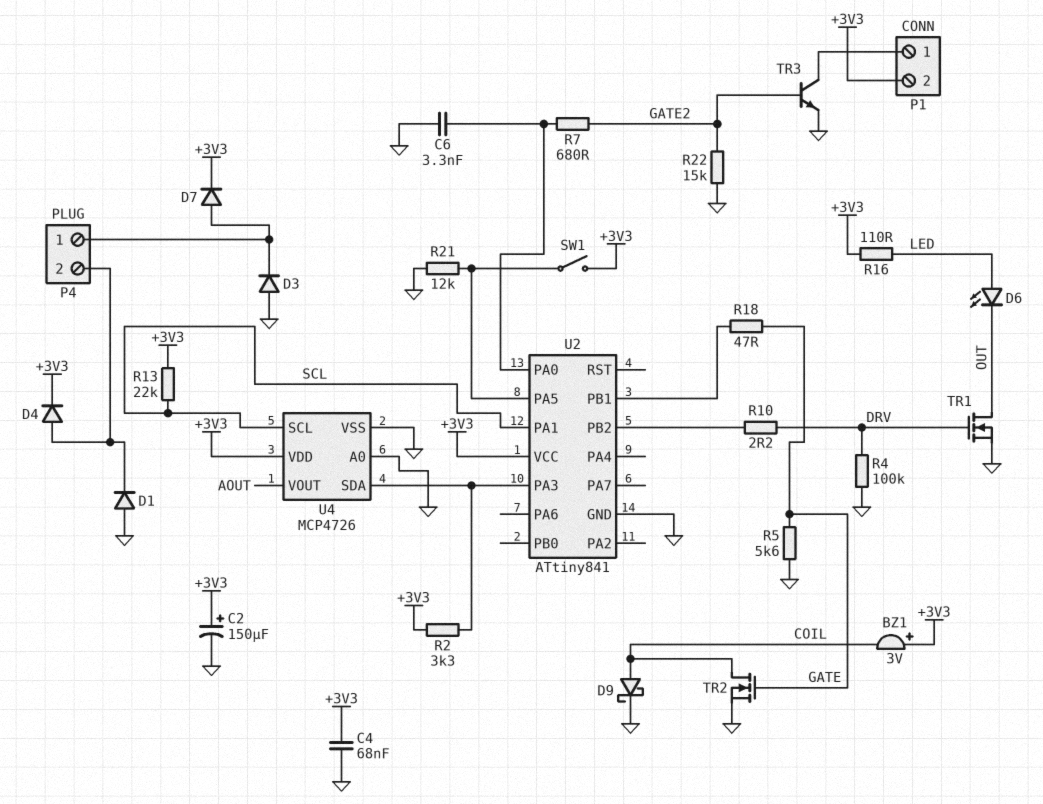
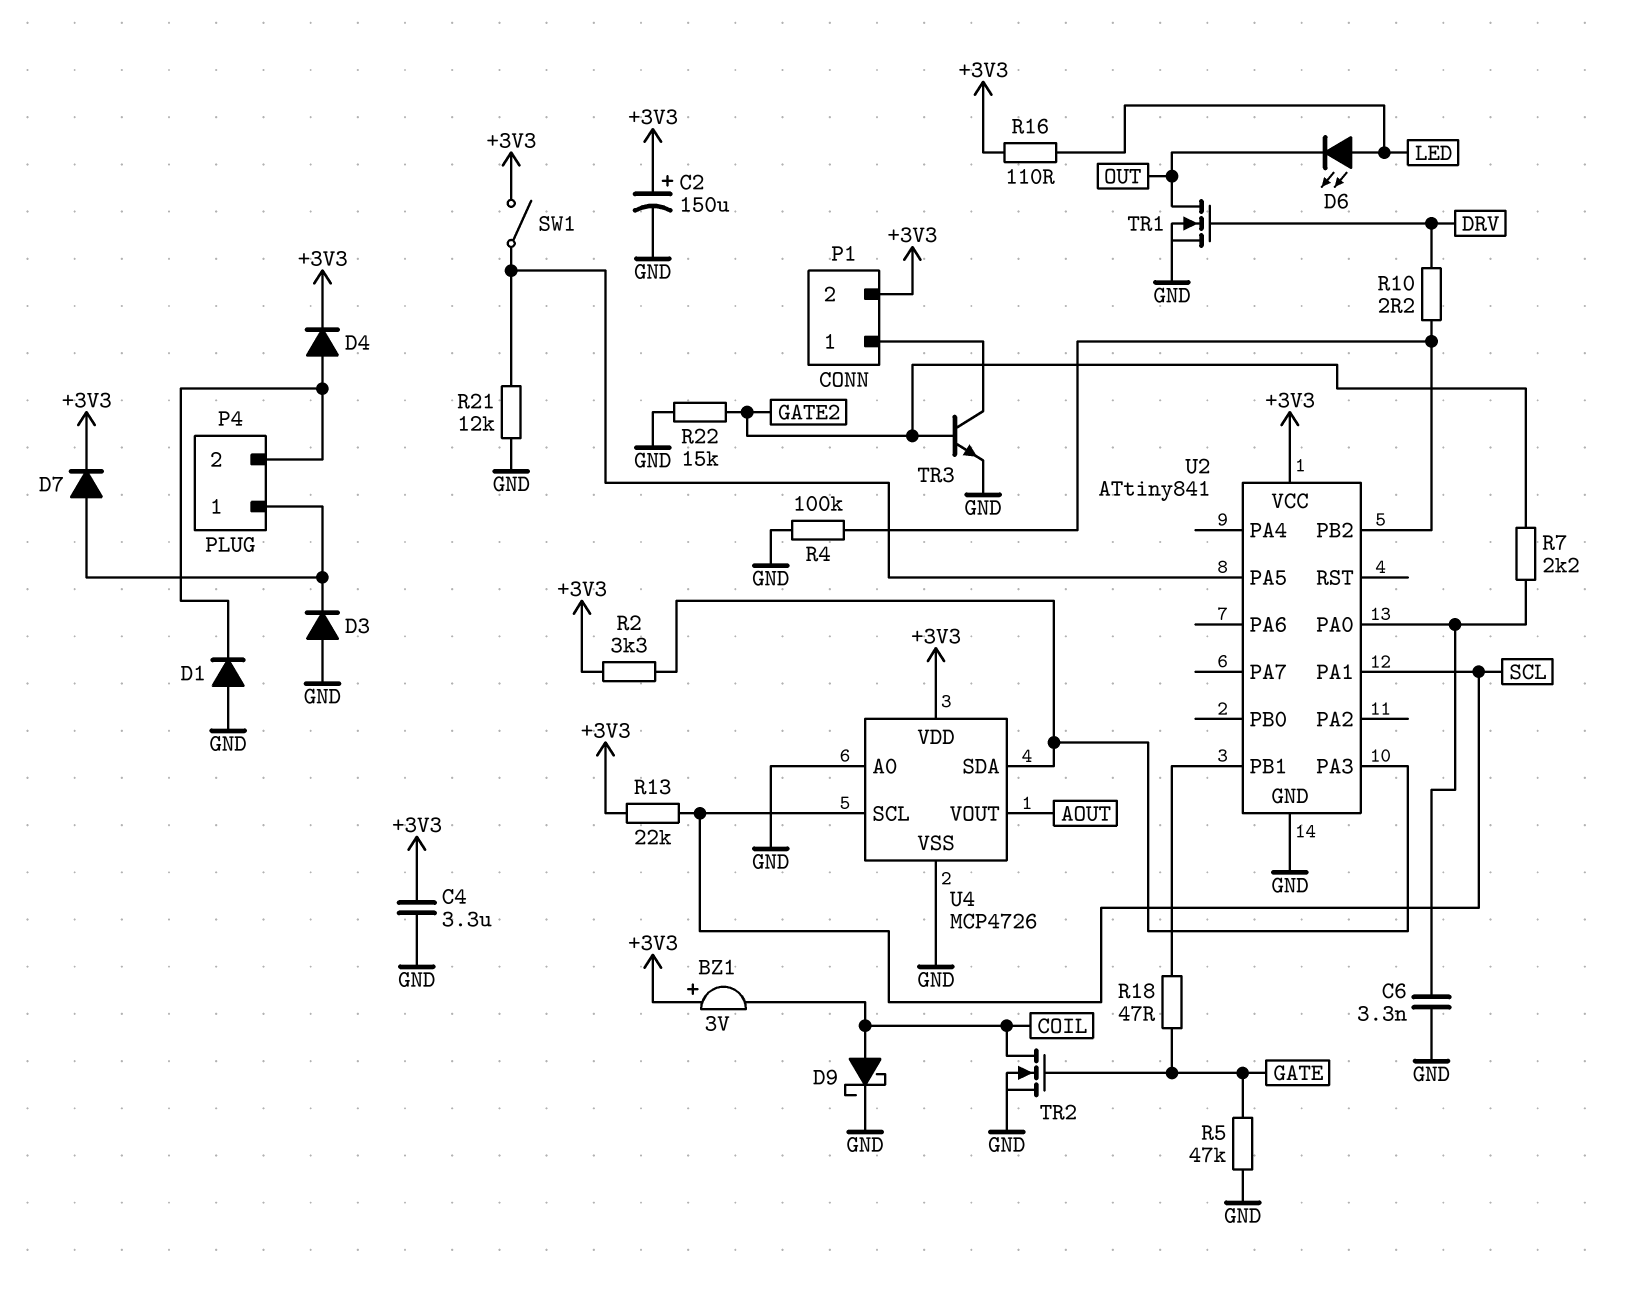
C4: 68nF (+3V3, GND) -> 3.3uF (+3V3, GND)
R4: 100k (DRV, GND) -> 100k (GND, U2/PB2)
R5: 5.6k (GATE, GND) -> 47k (GATE, GND)
R7: 680 (GATE2, U2/PA0) -> 2.2k (GATE2, U2/PA0)

